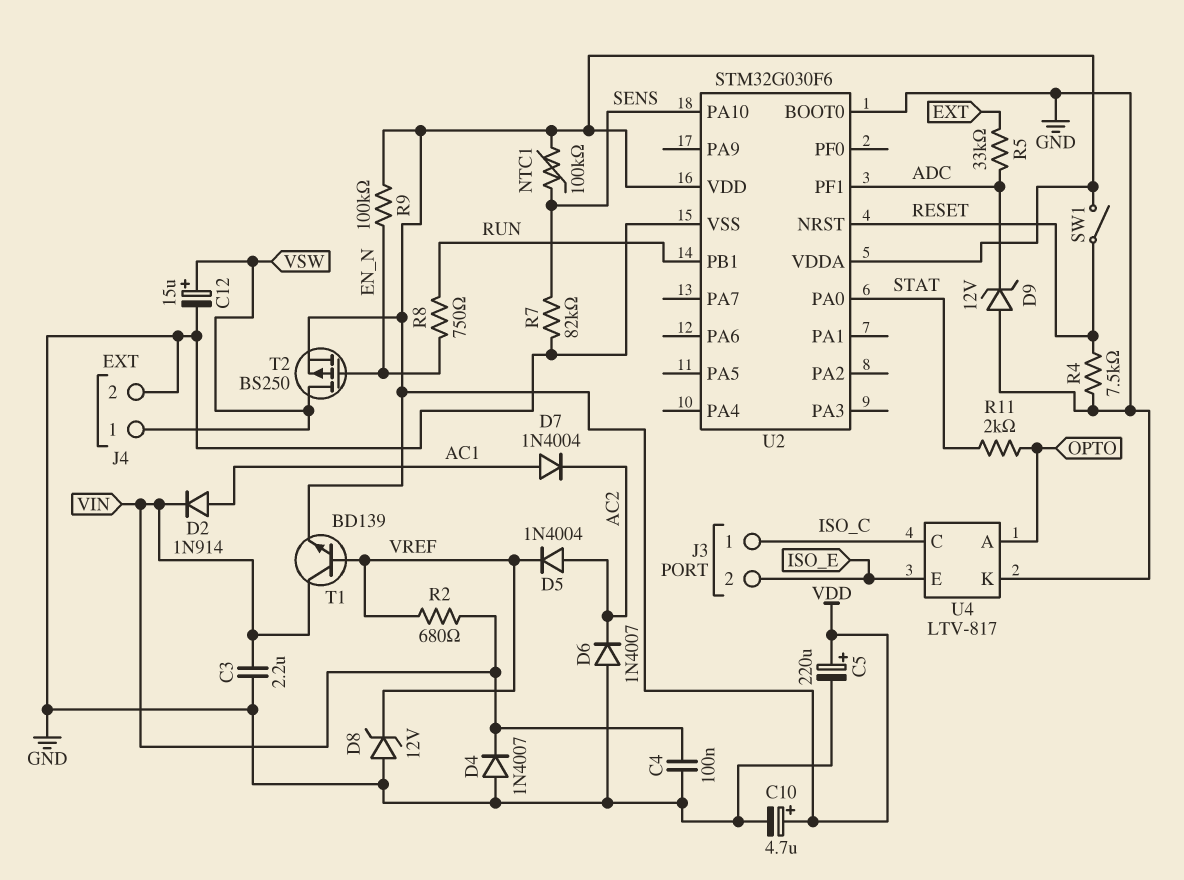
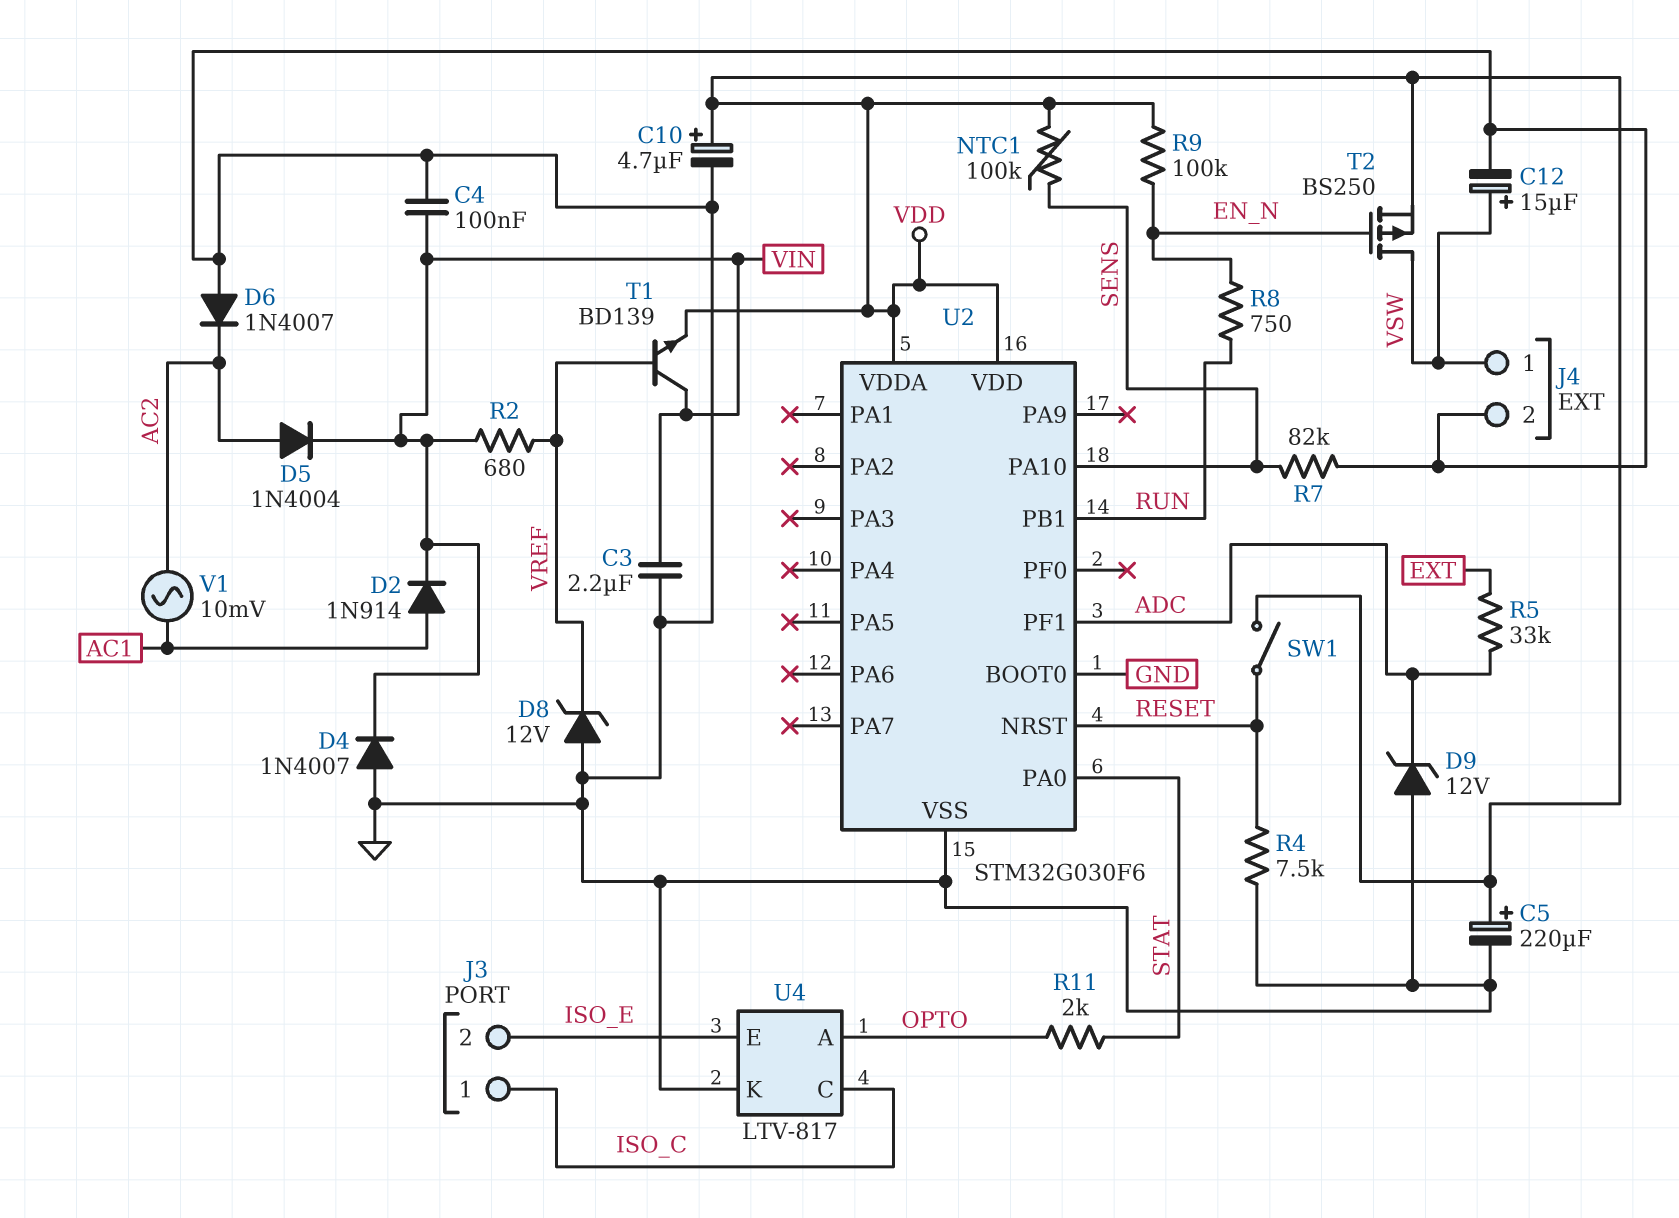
D5: diode 1N4004 (A AC2, K VREF) -> diode 1N4004 (A AC2, K VIN)
D7: diode 1N4004 (A AC1, K AC2) -> none
V1: none -> AC 10mV (AC1, AC2)

